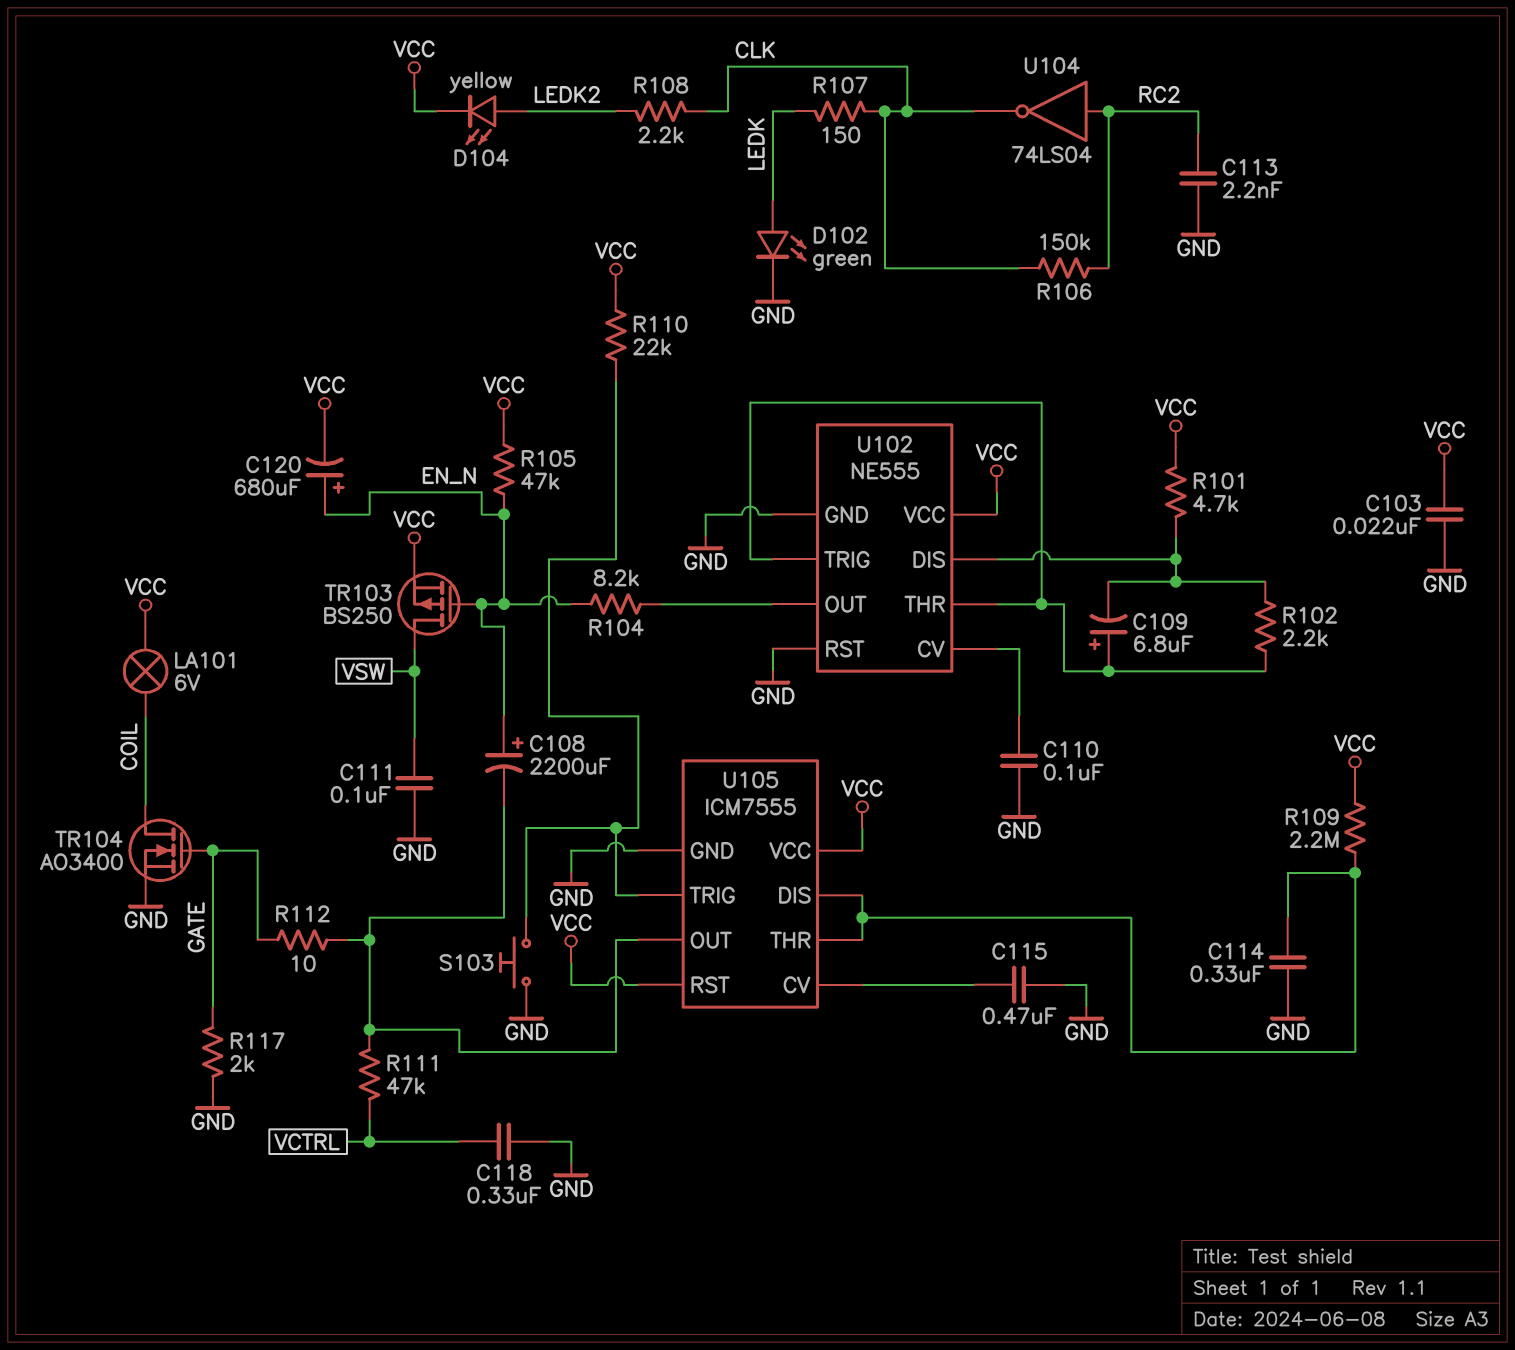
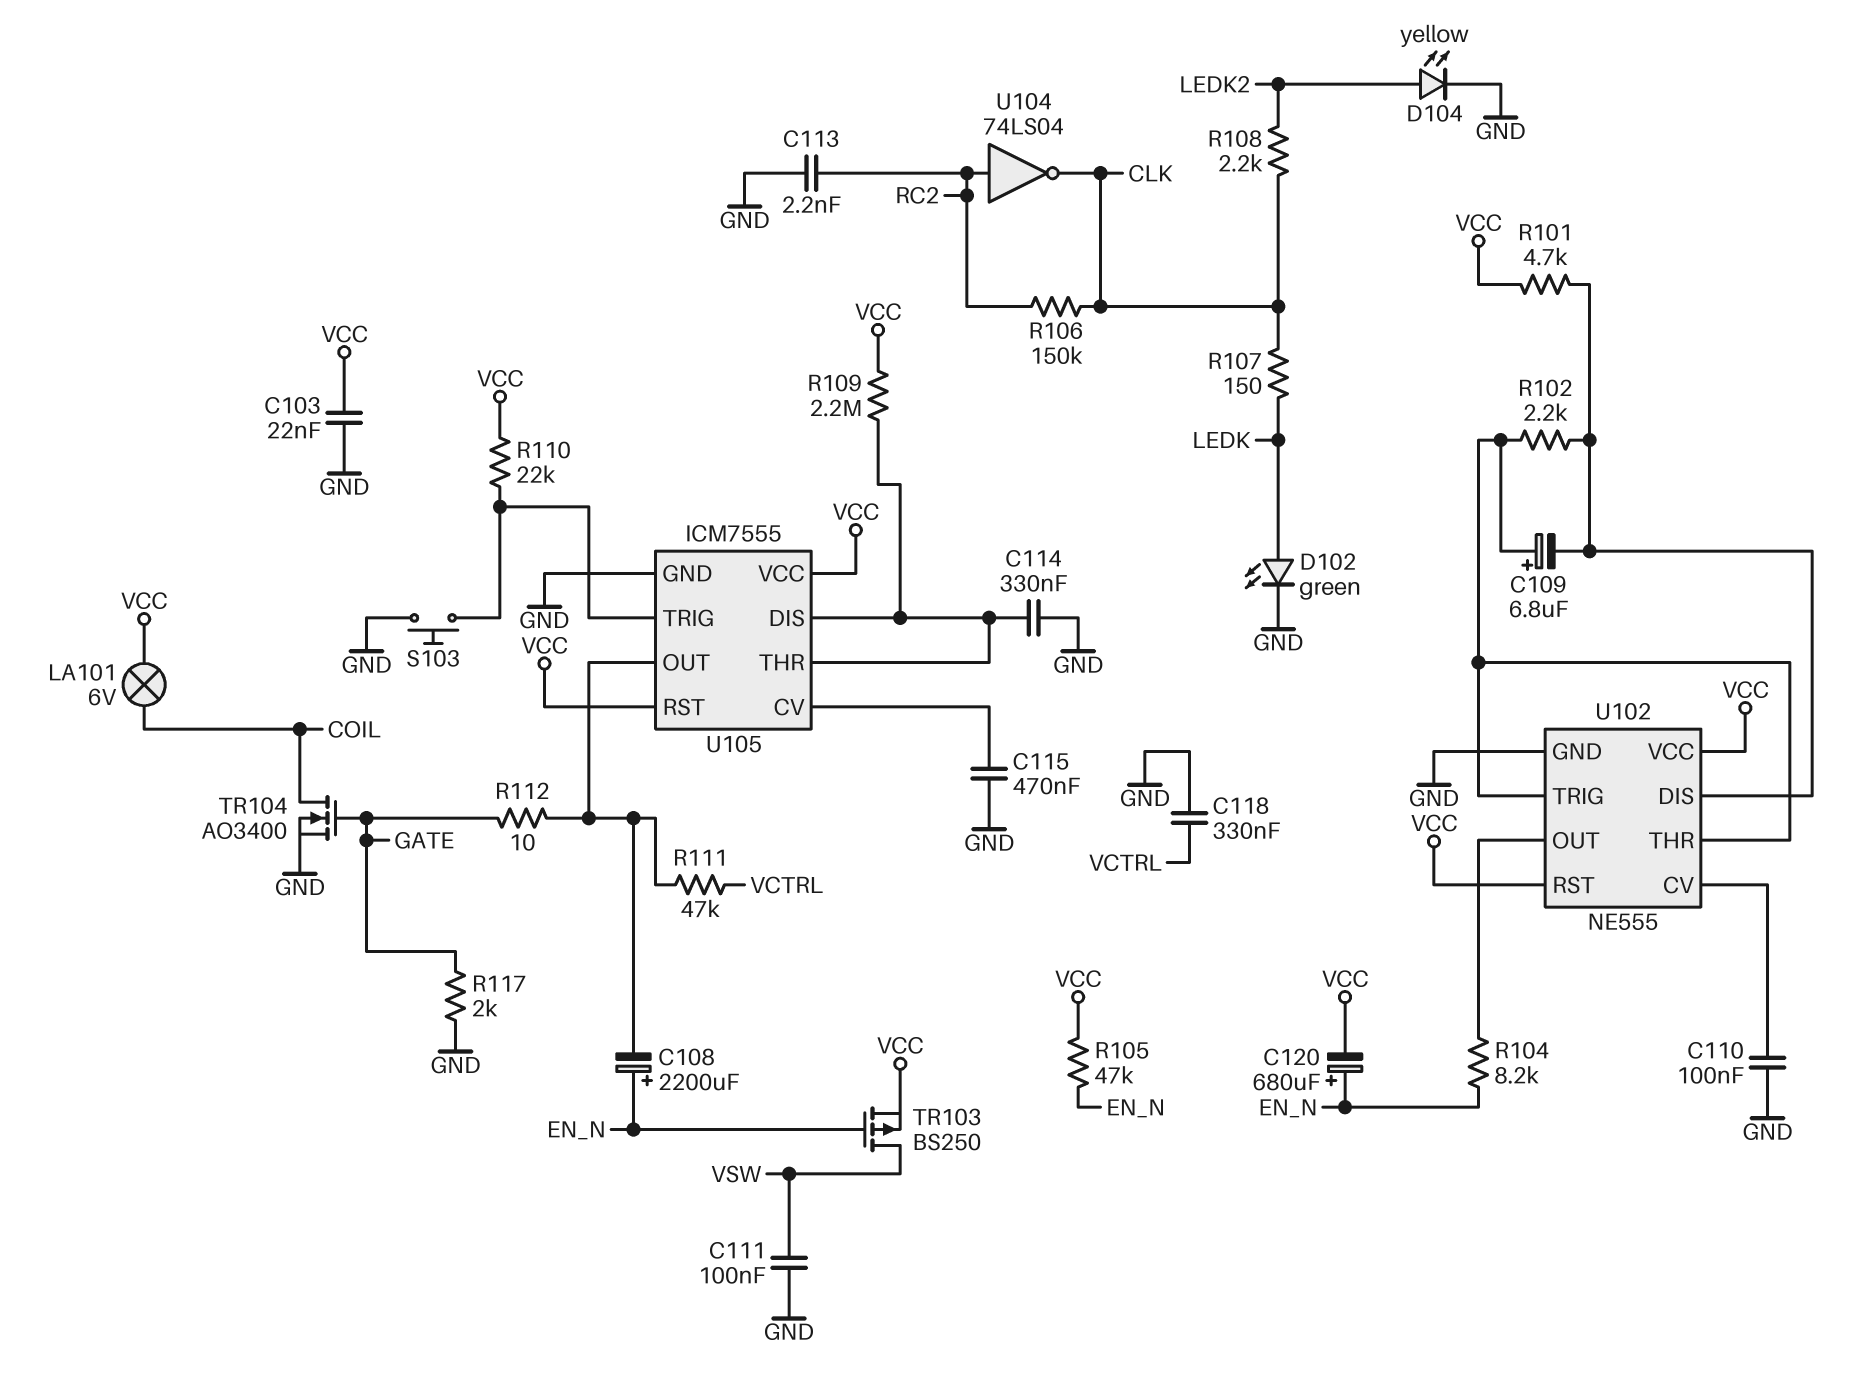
D104: LED yellow (A LEDK2, K VCC) -> LED yellow (A LEDK2, K GND)
U102 pin RST: GND -> VCC

